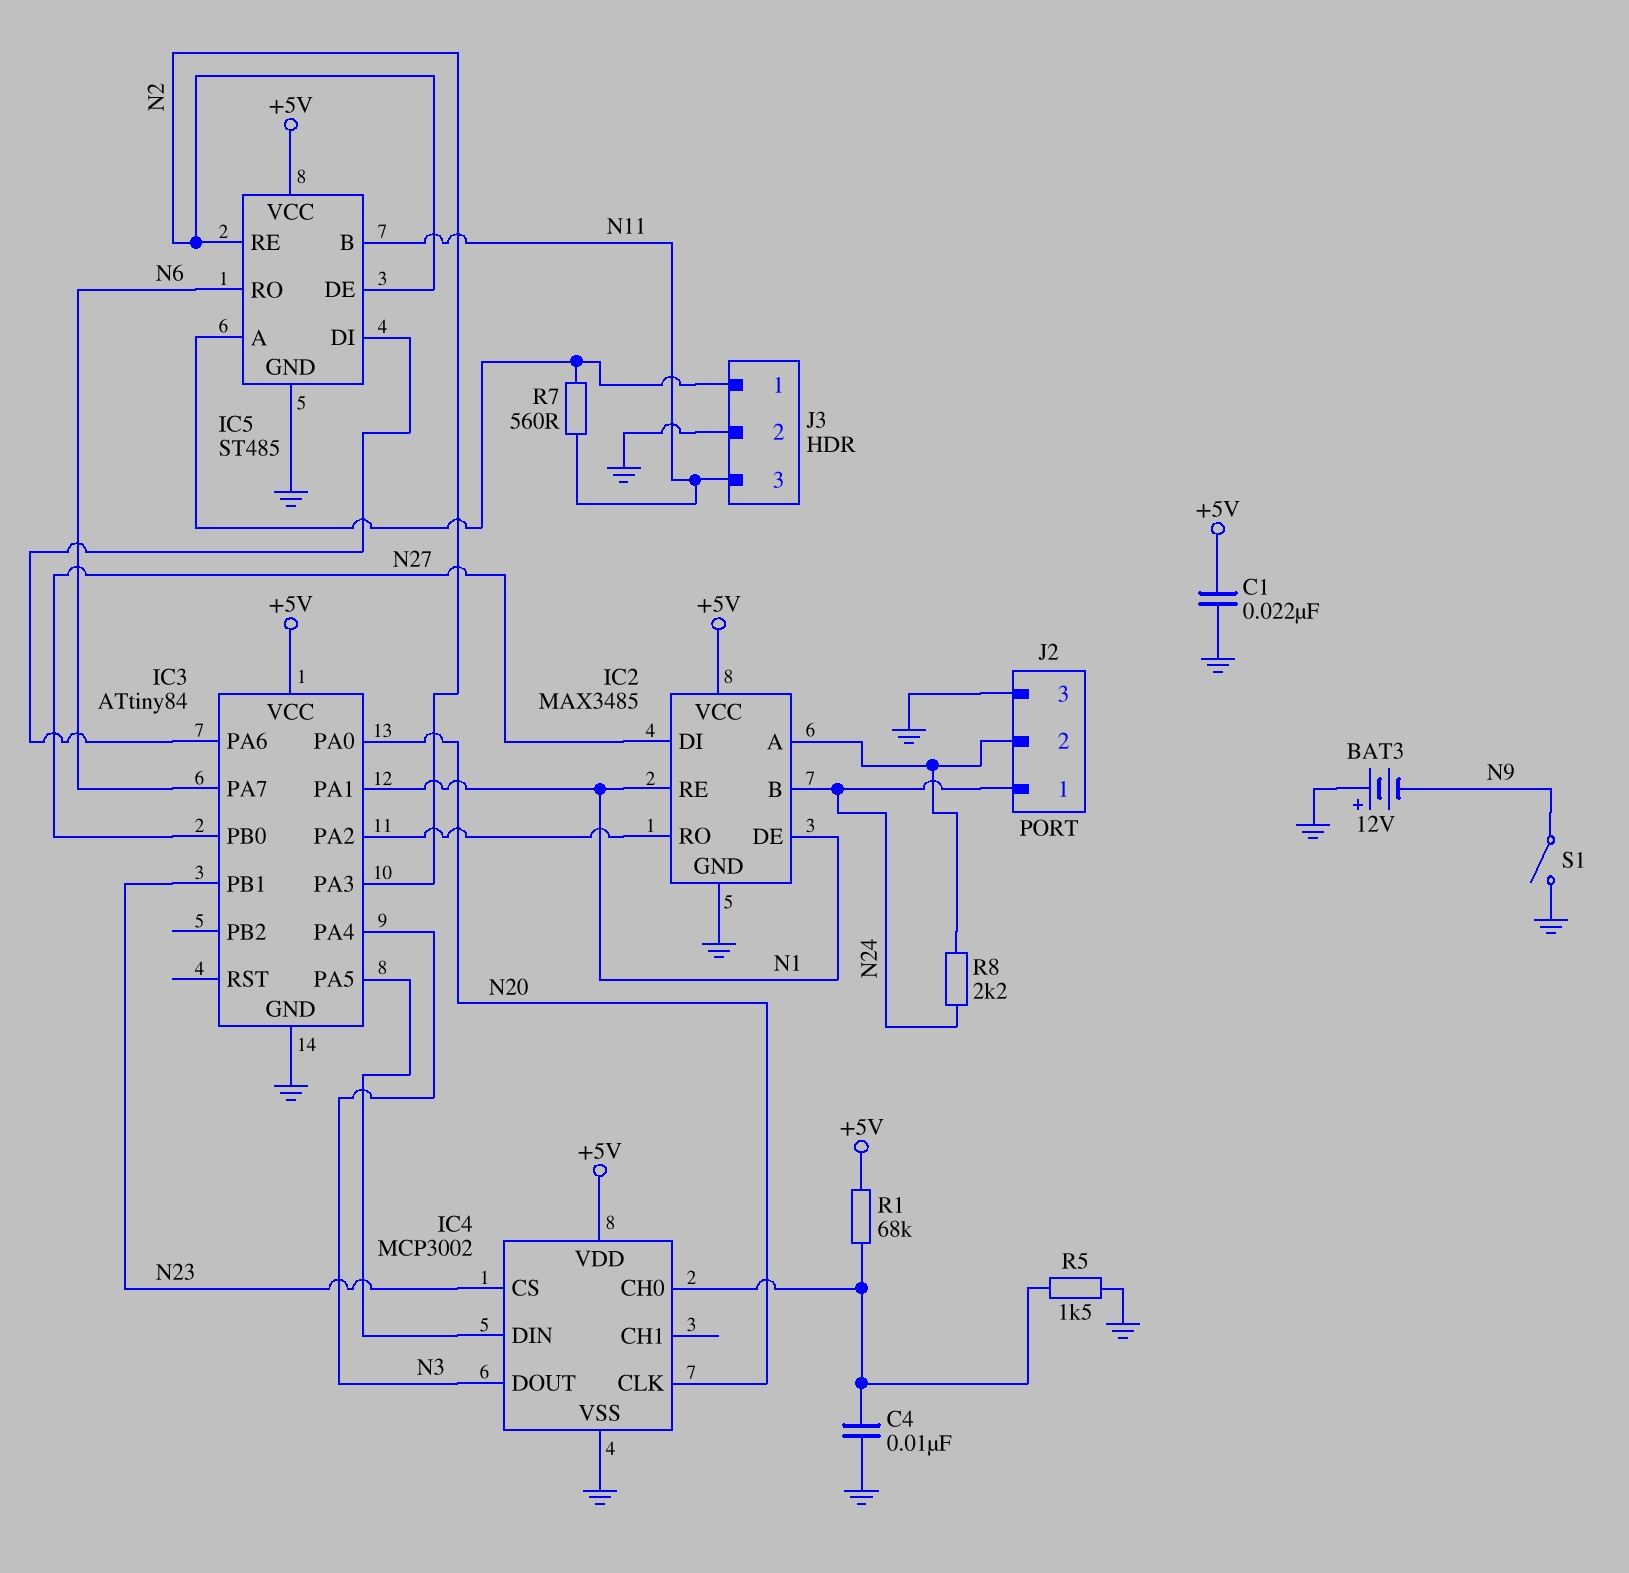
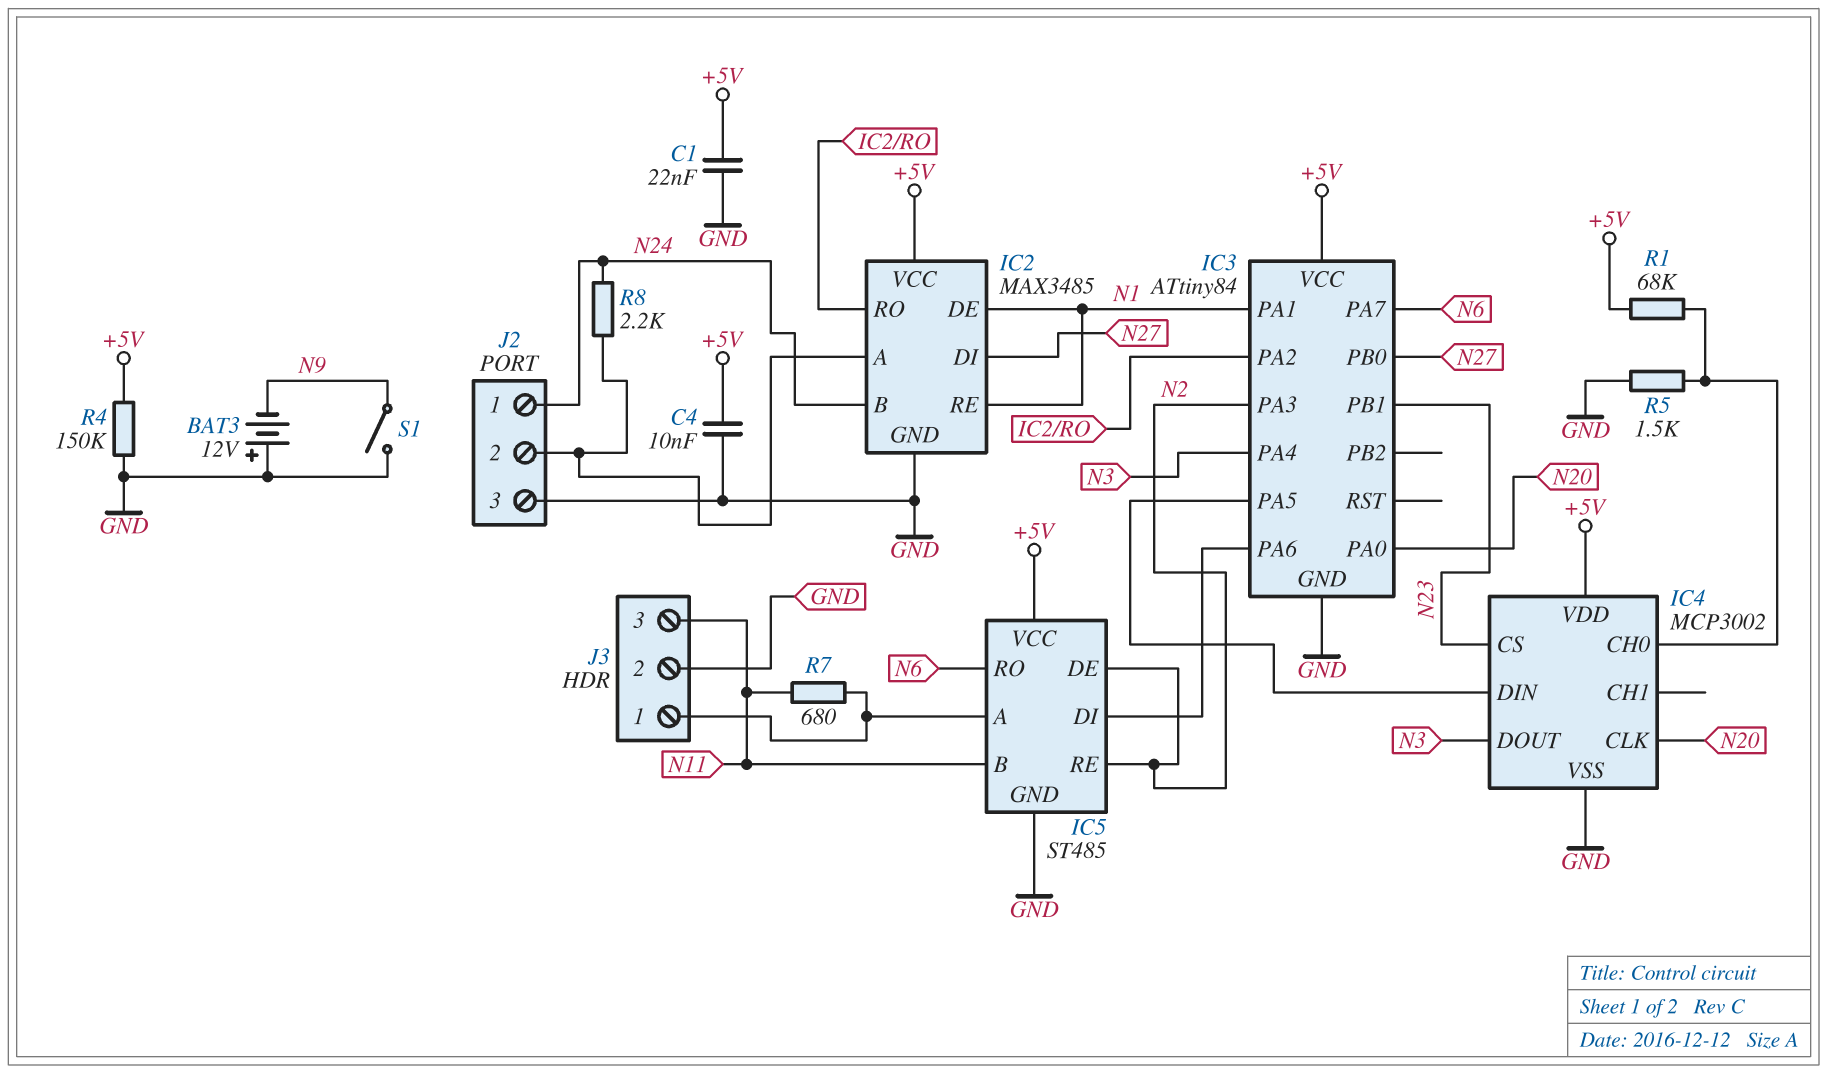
C4: 10nF (GND, IC4/CH0) -> 10nF (+5V, GND)
R4: none -> 150k (+5V, GND)
R7: 560 (IC5/A, N11) -> 680 (IC5/A, N11)

